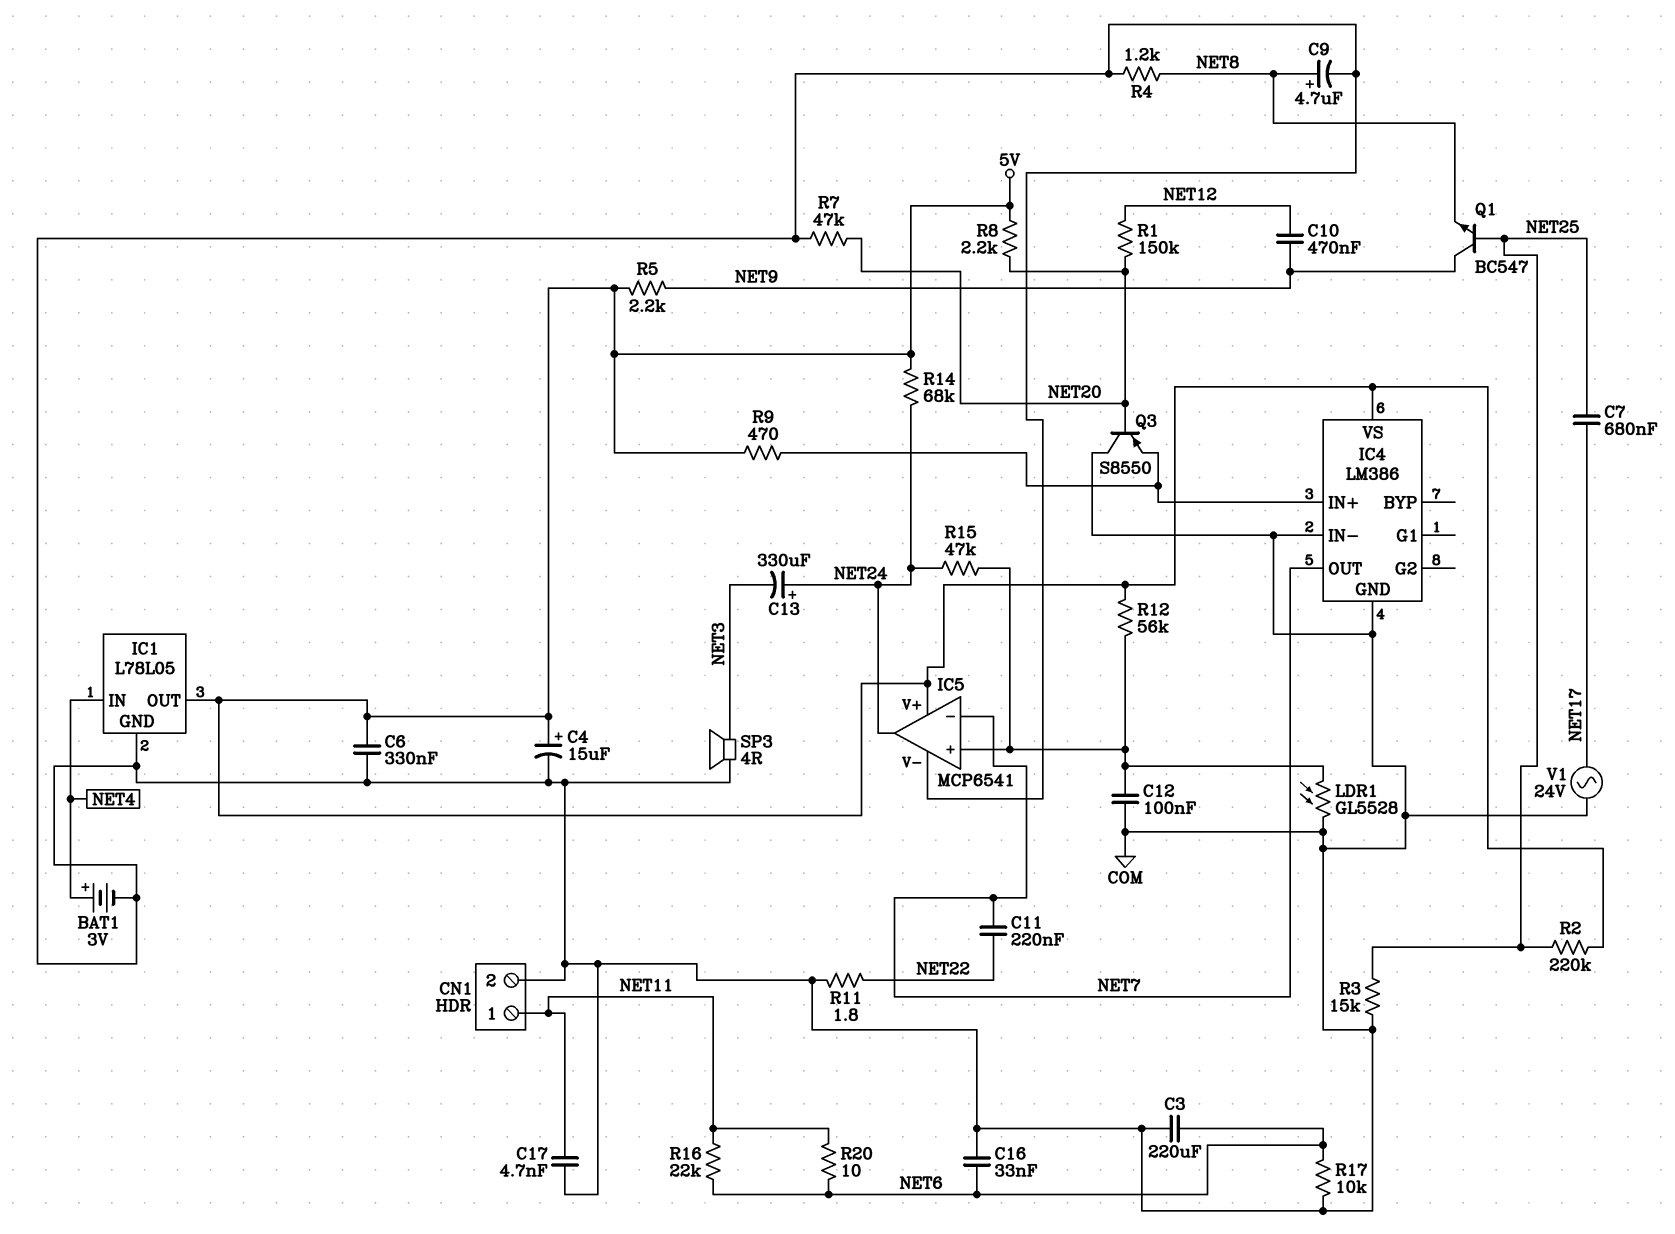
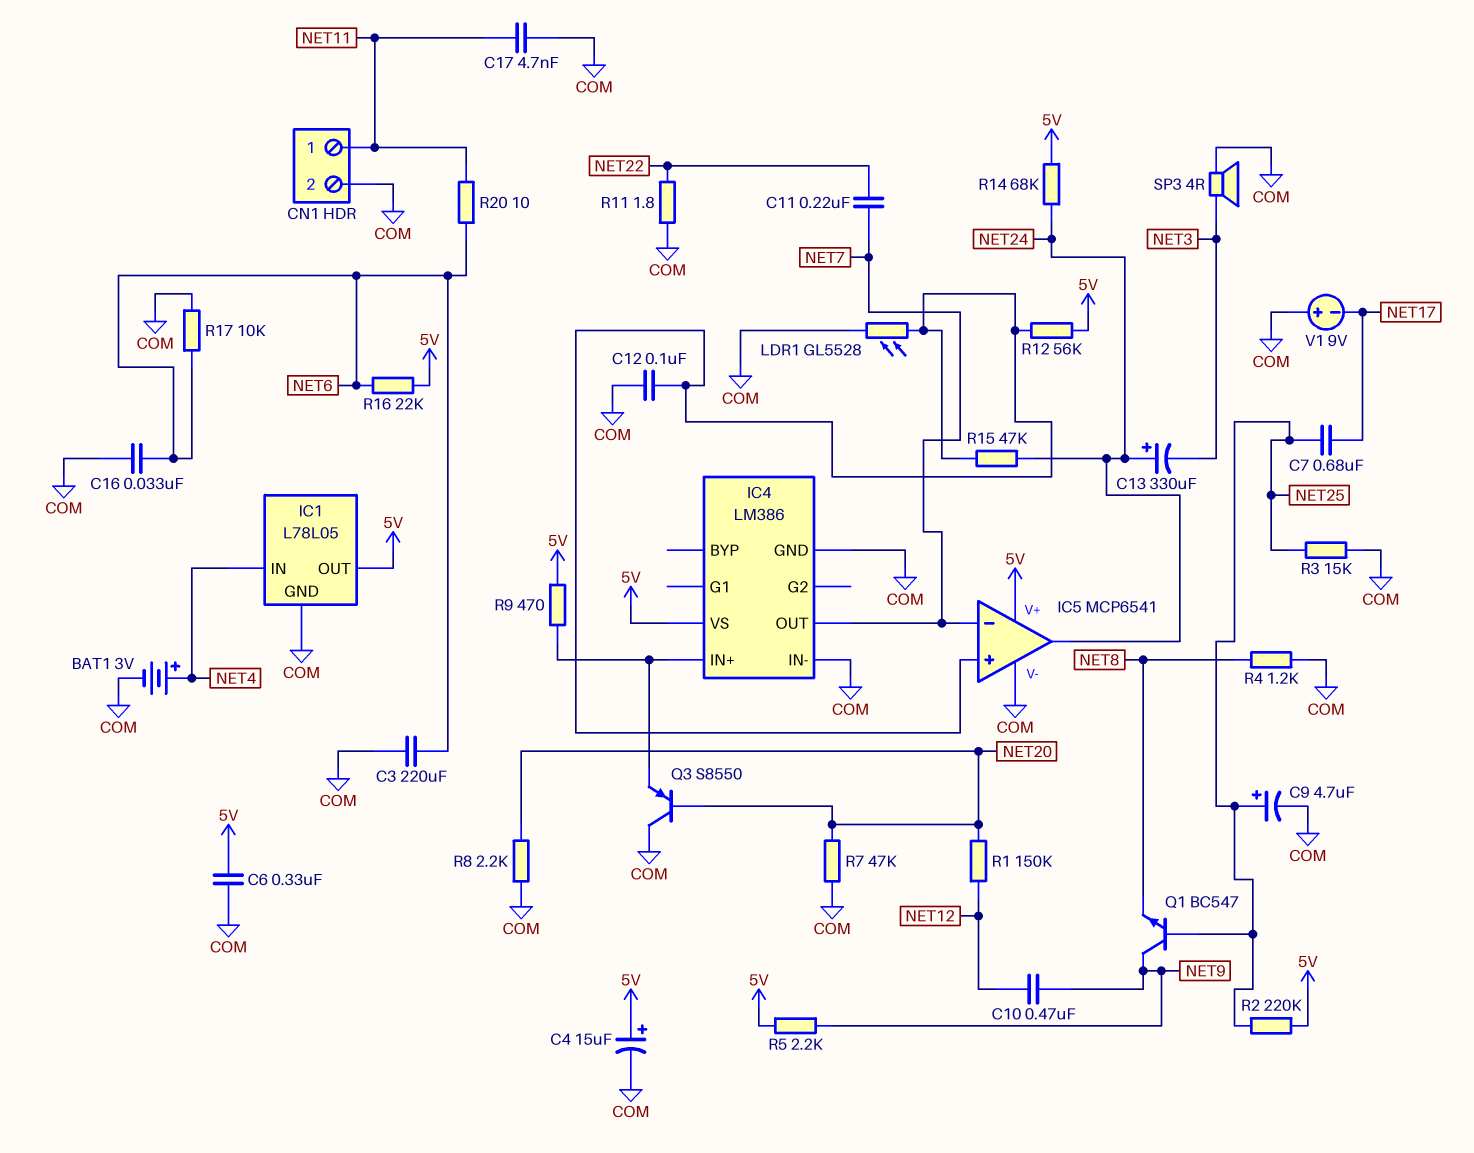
C9: 4.7uF (plus NET8, minus COM) -> 4.7uF (plus NET25, minus COM)
R8: 2.2k (5V, NET20) -> 2.2k (COM, NET20)
R16: 22k (NET6, NET11) -> 22k (5V, NET6)
V1: AC 24V (COM, NET17) -> 9V (plus COM, minus NET17)

